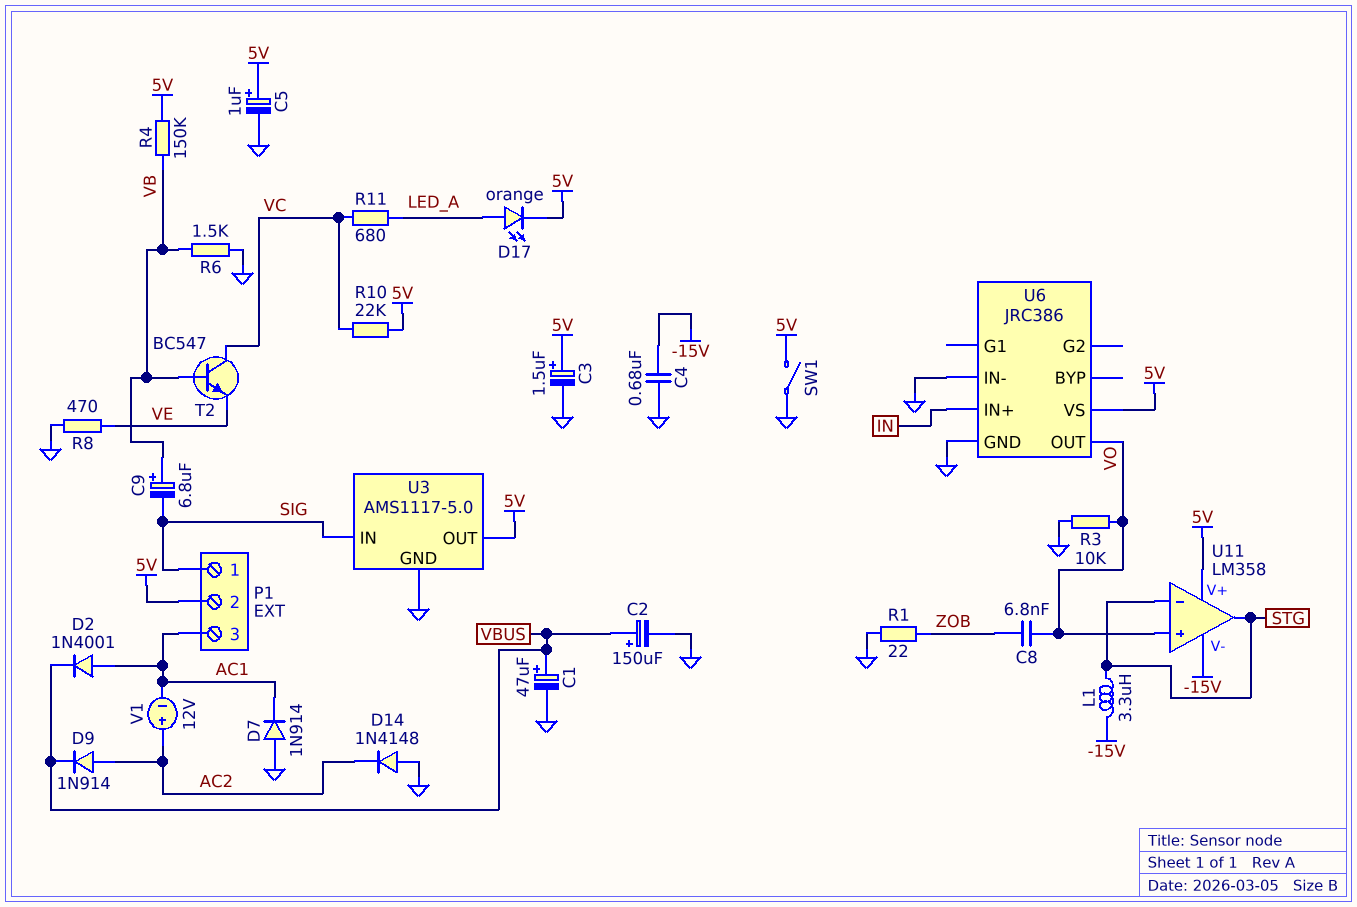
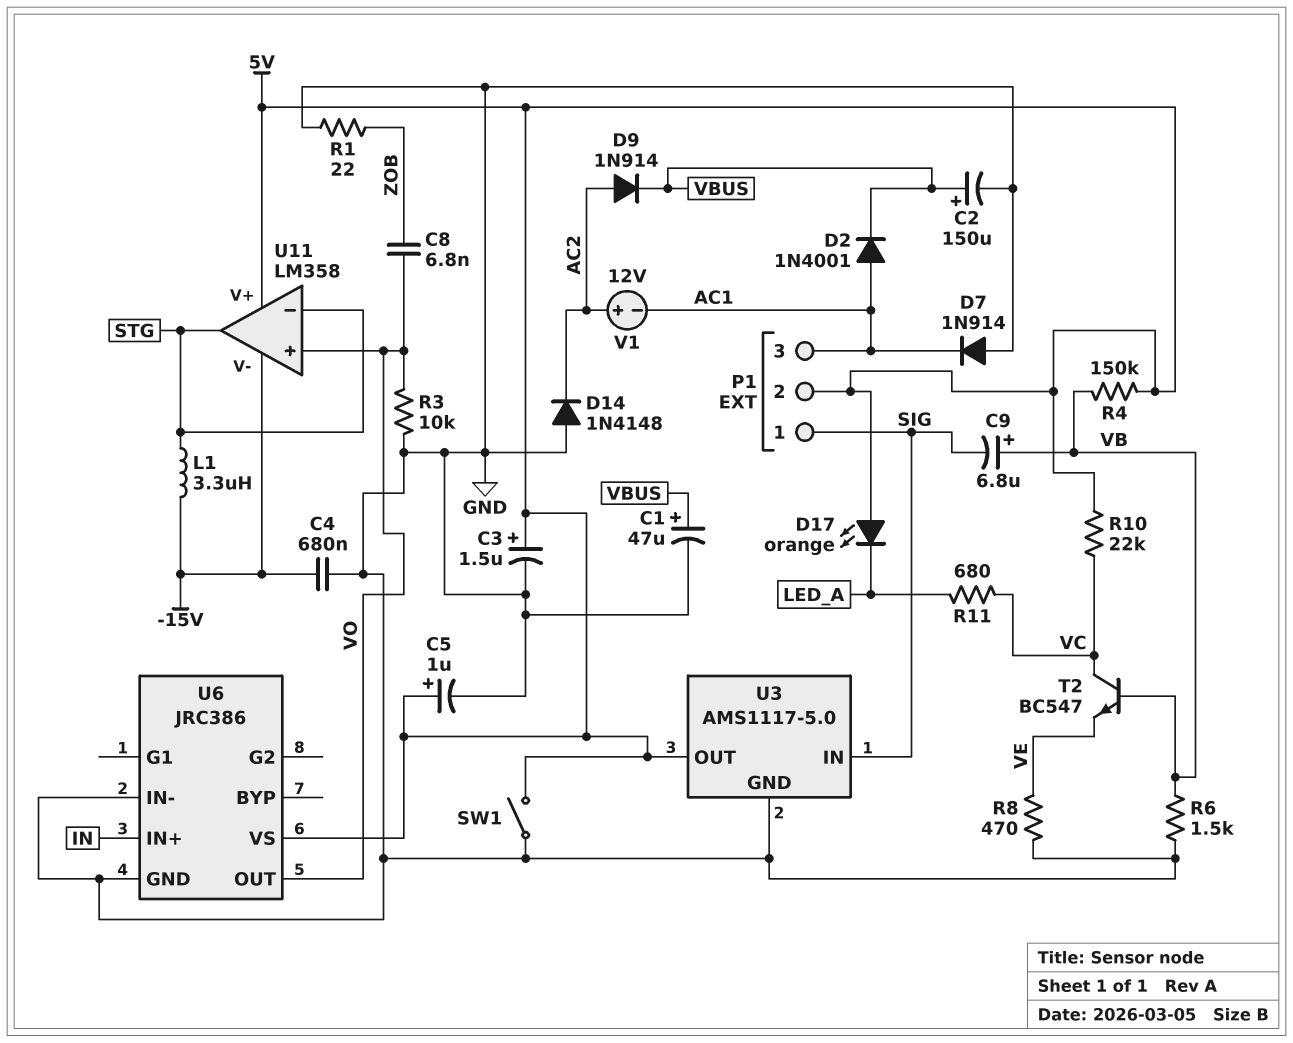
D17: LED orange (A LED_A, K 5V) -> LED orange (A 5V, K LED_A)

